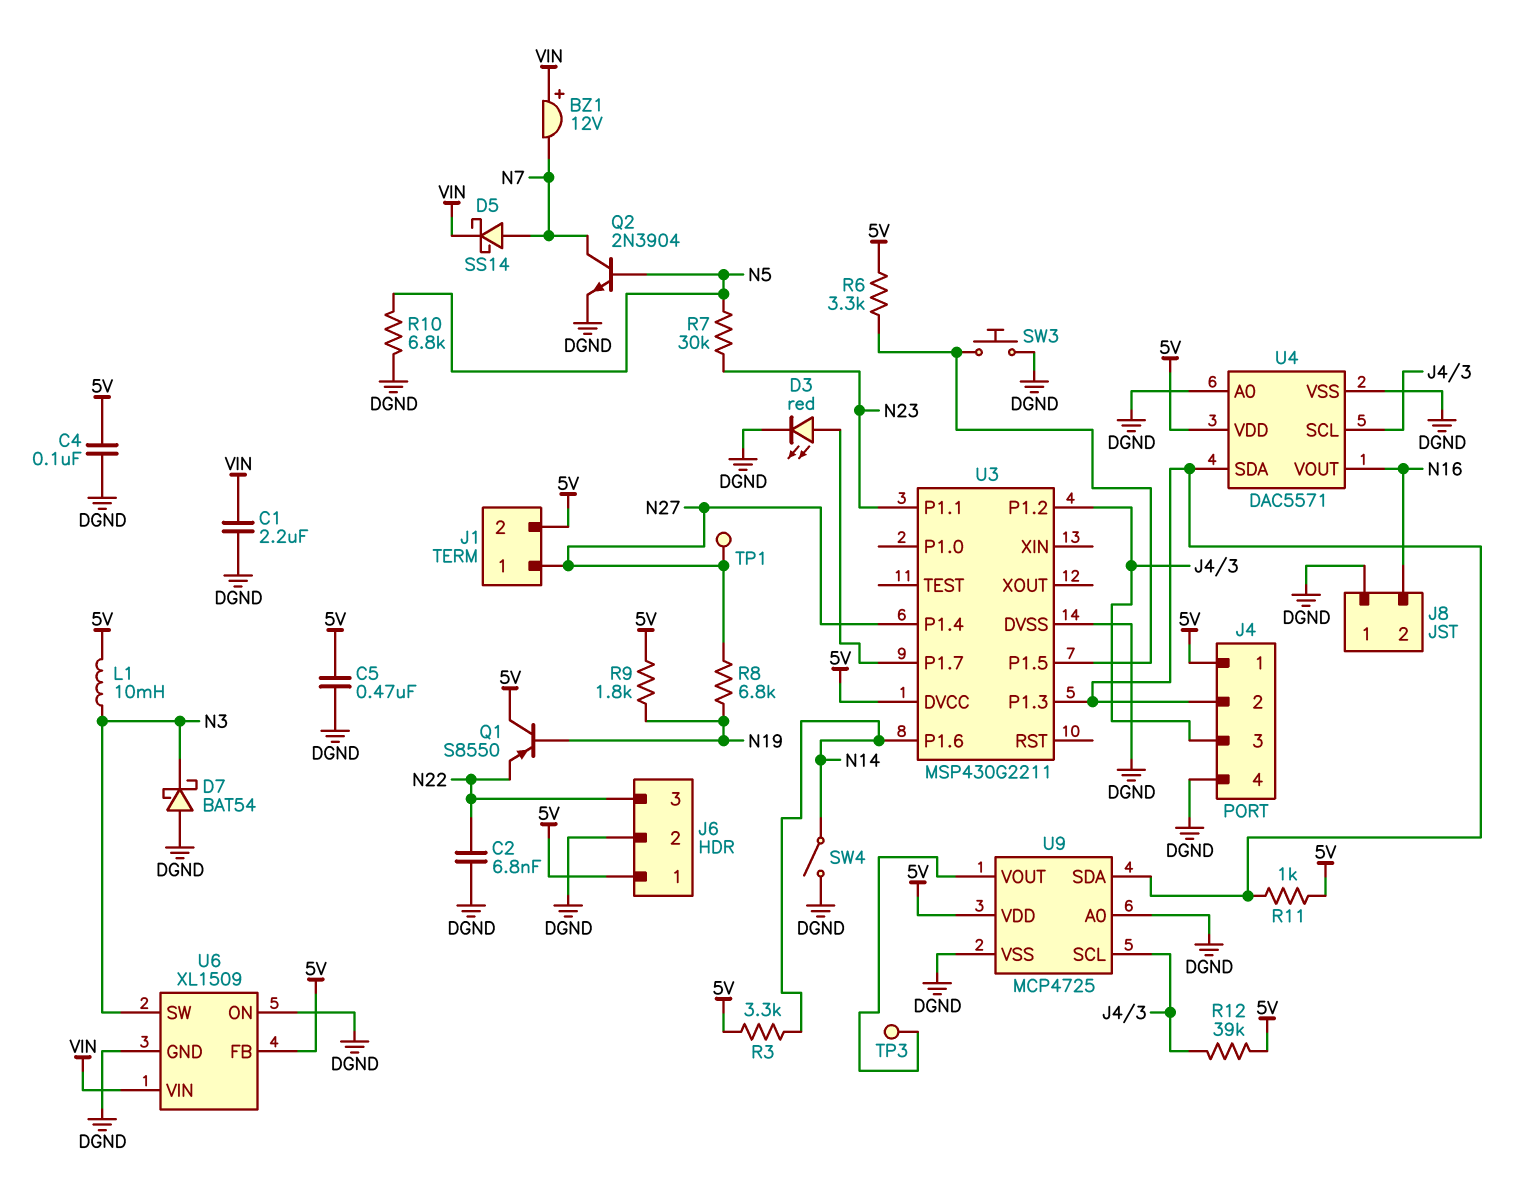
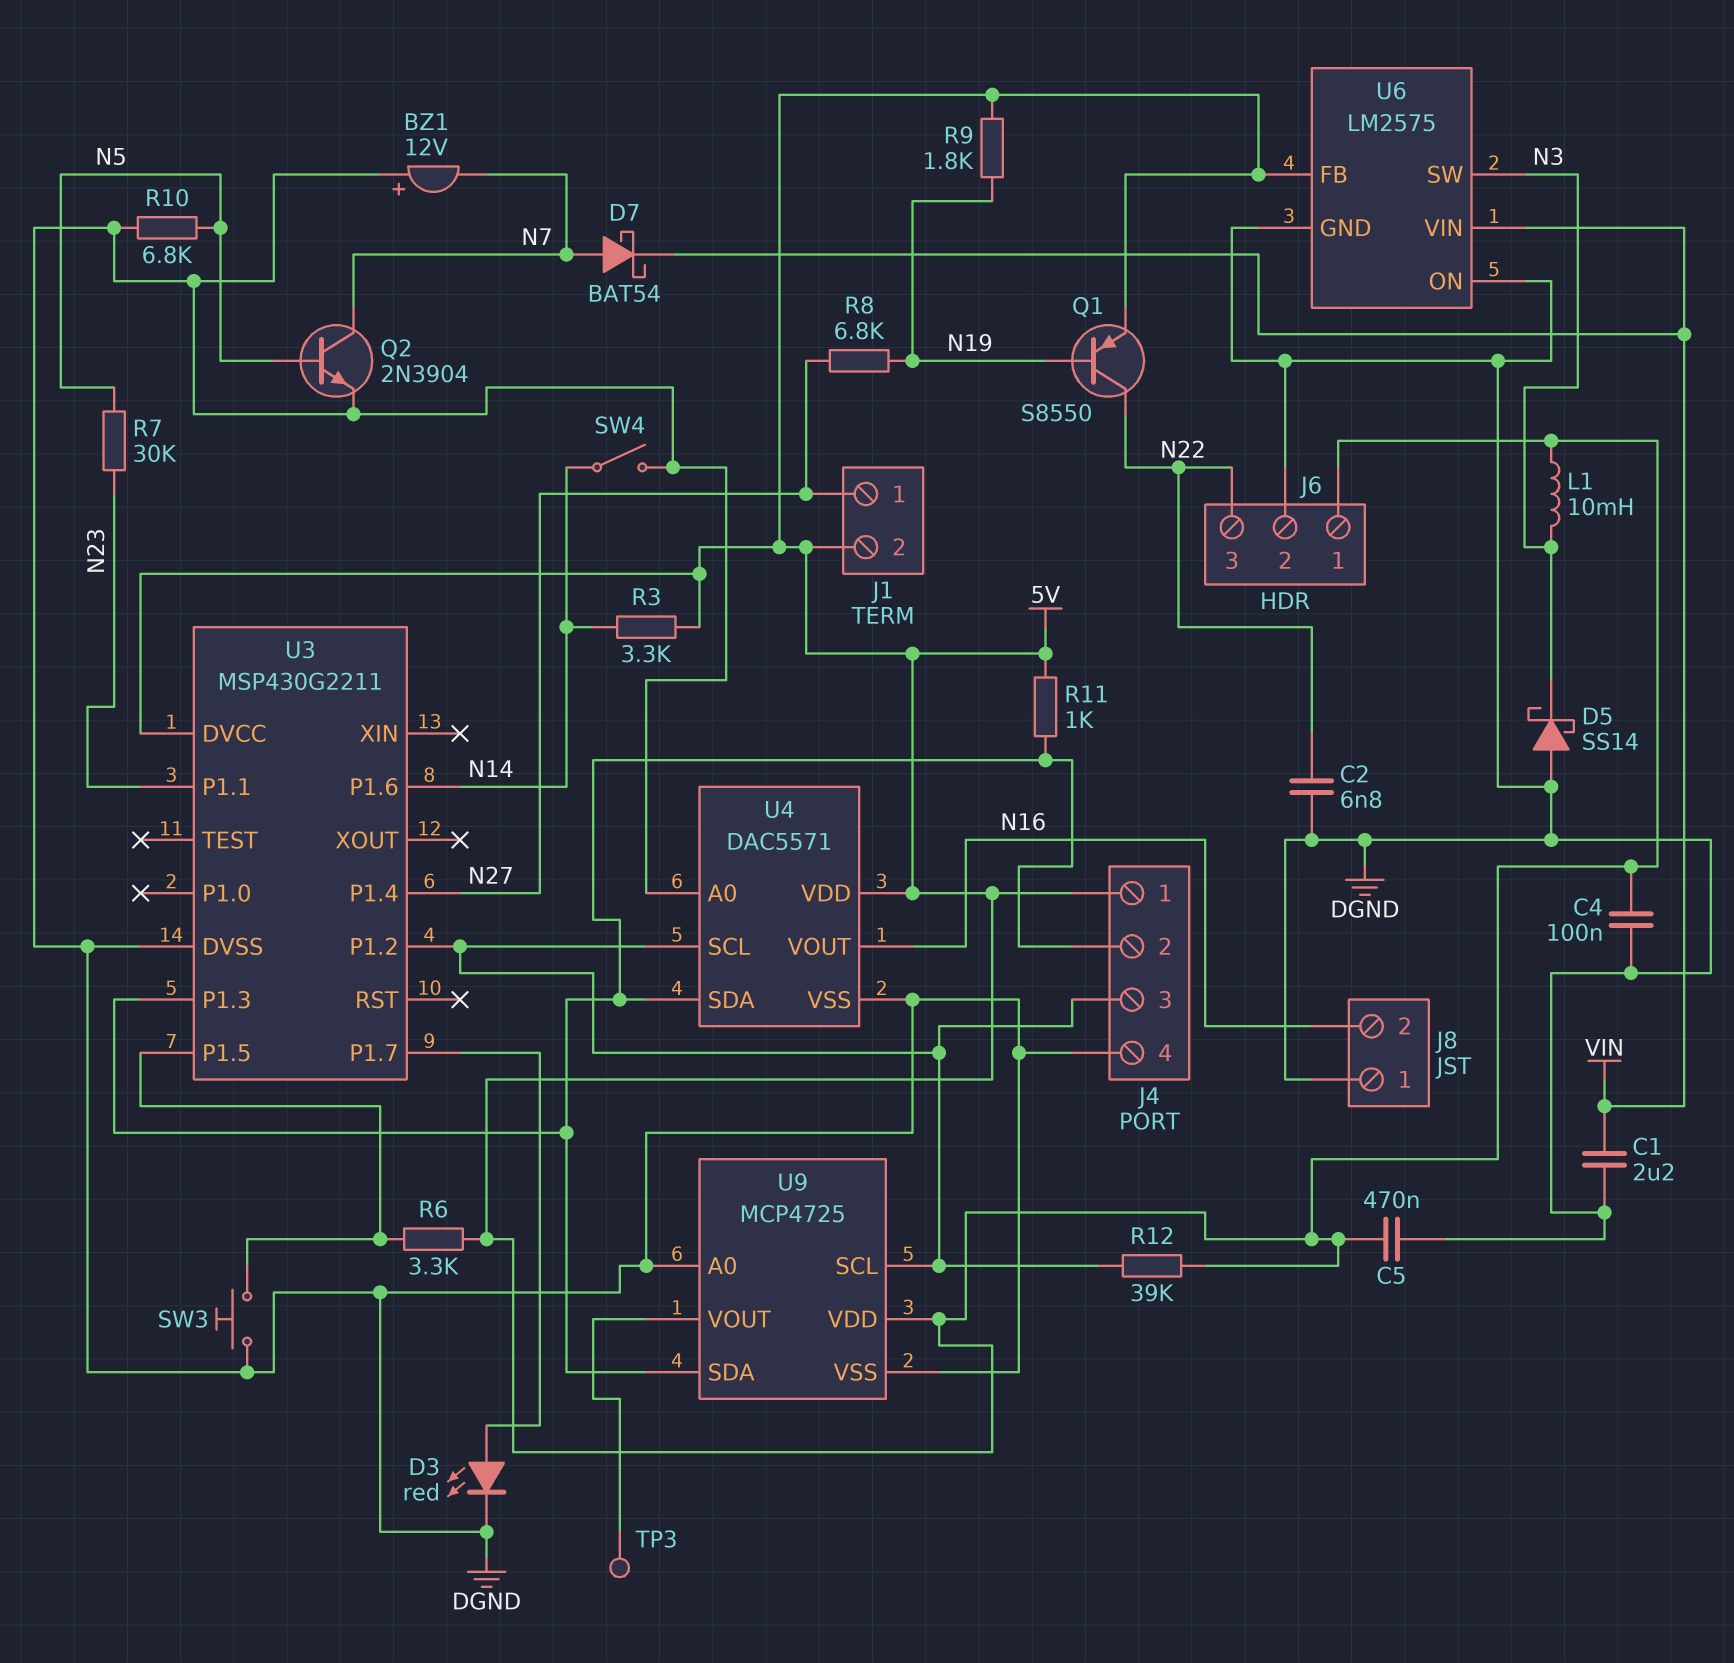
BZ1: buzzer 12V (plus VIN, minus N7) -> buzzer 12V (plus DGND, minus N7)
D5: schottky SS14 (A N7, K VIN) -> schottky SS14 (A DGND, K N3)
D7: schottky BAT54 (A DGND, K N3) -> schottky BAT54 (A N7, K VIN)
Q1: PNP S8550 (B N19, C 5V, E N22) -> PNP S8550 (B N19, C N22, E 5V)
TP1: test point (N27) -> none
U6: XL1509 -> LM2575

